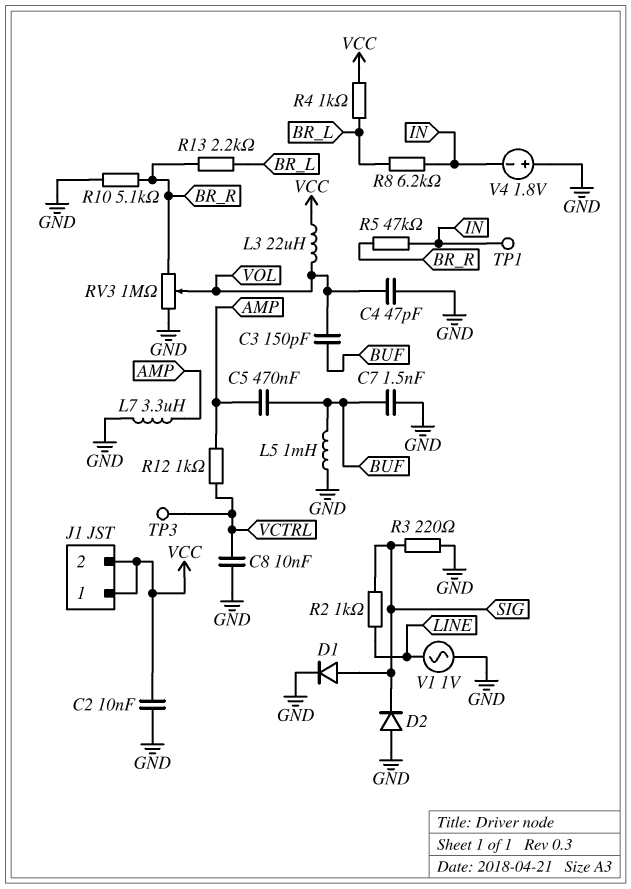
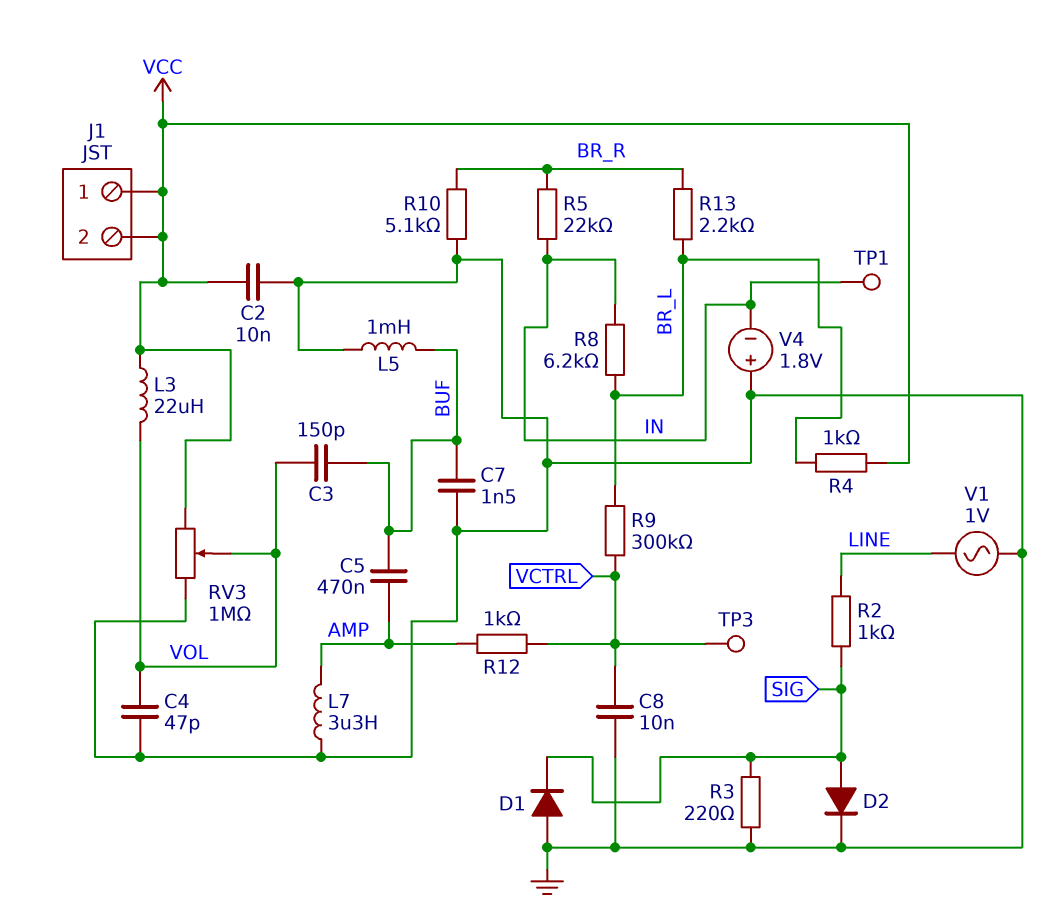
D1: diode (A SIG, K GND) -> diode (A GND, K SIG)
D2: diode (A GND, K SIG) -> diode (A SIG, K GND)
R5: 47k (BR_R, IN) -> 22k (BR_R, IN)
R9: none -> 300k (BR_L, VCTRL)
RV3: 1M (BR_R, GND, wiper VOL) -> 1M (GND, VCC, wiper VOL)

